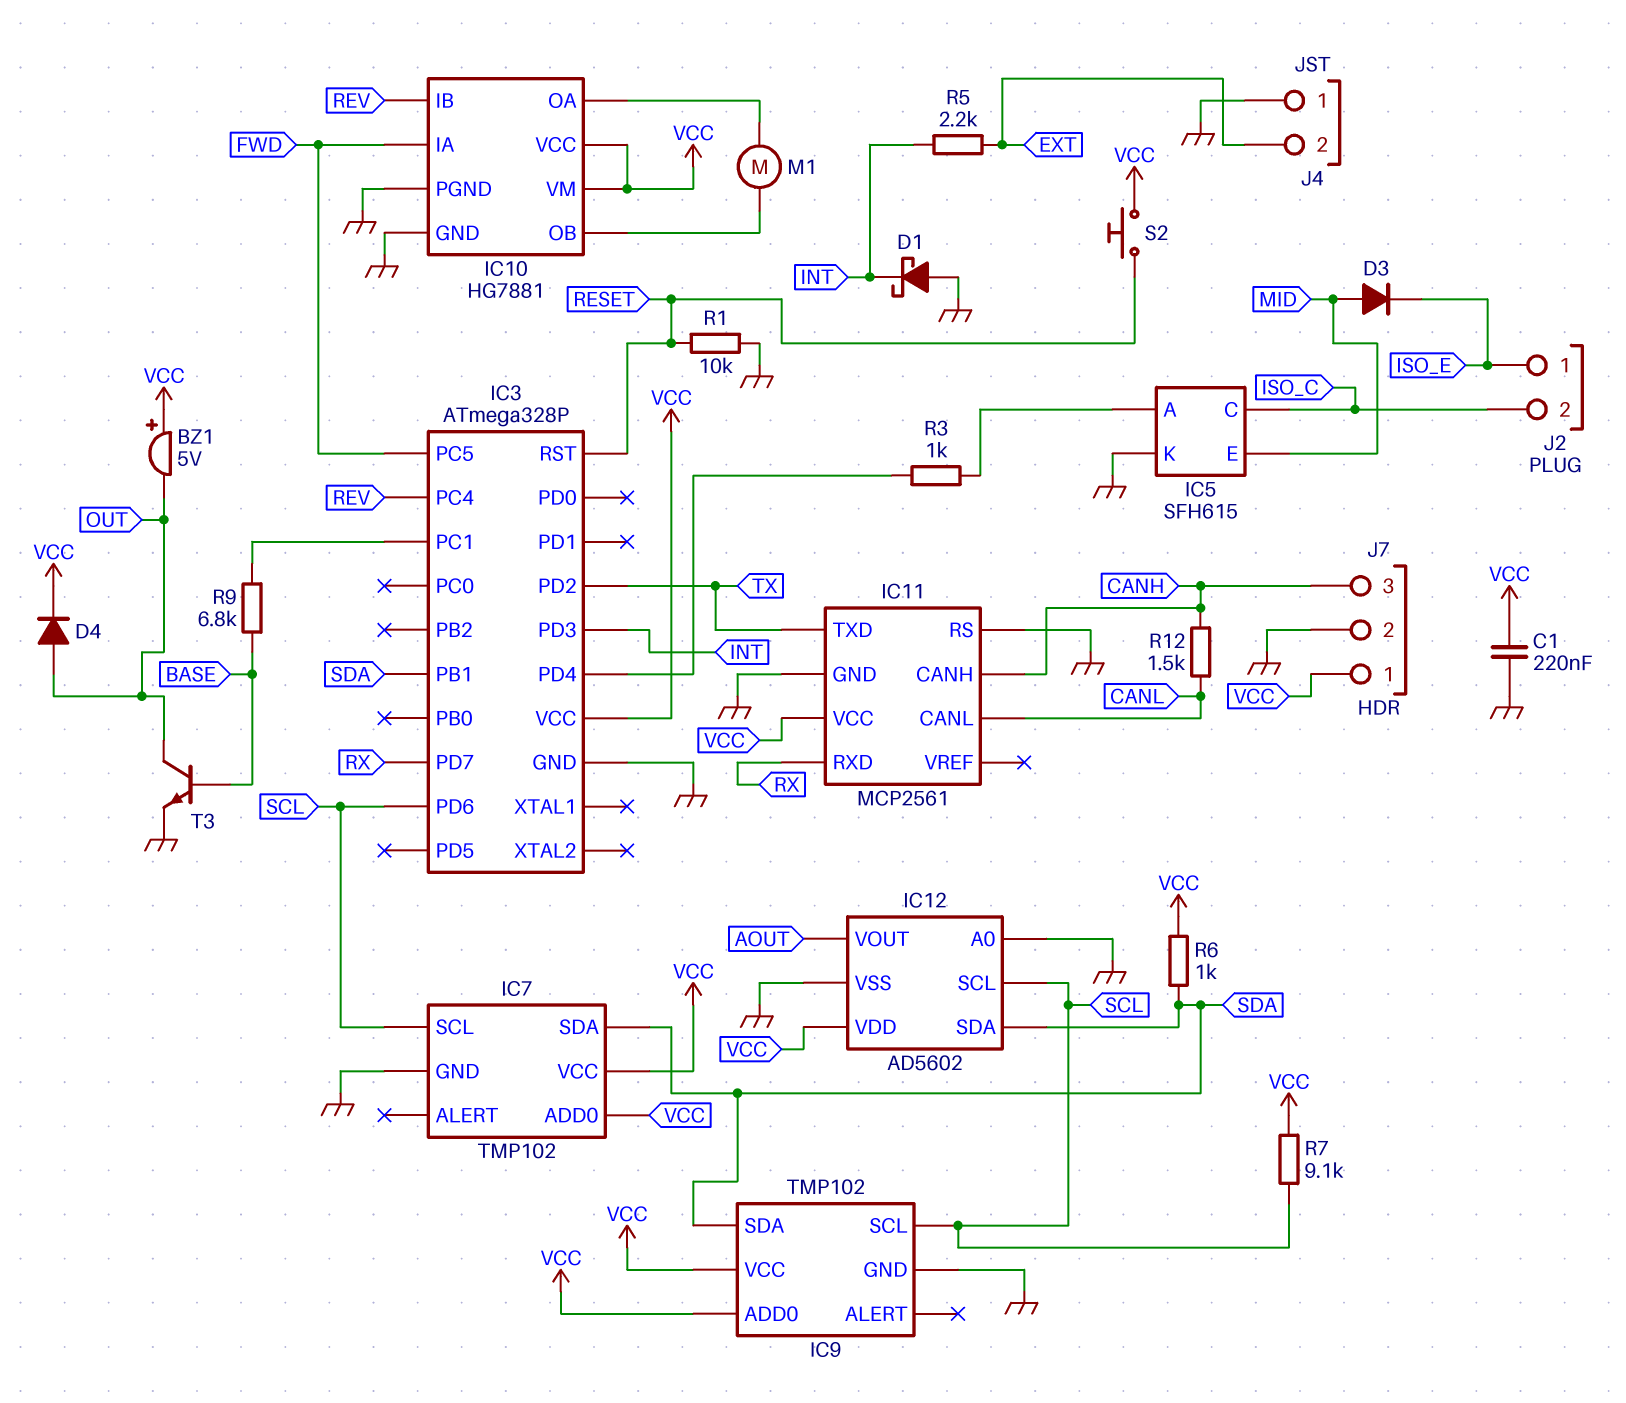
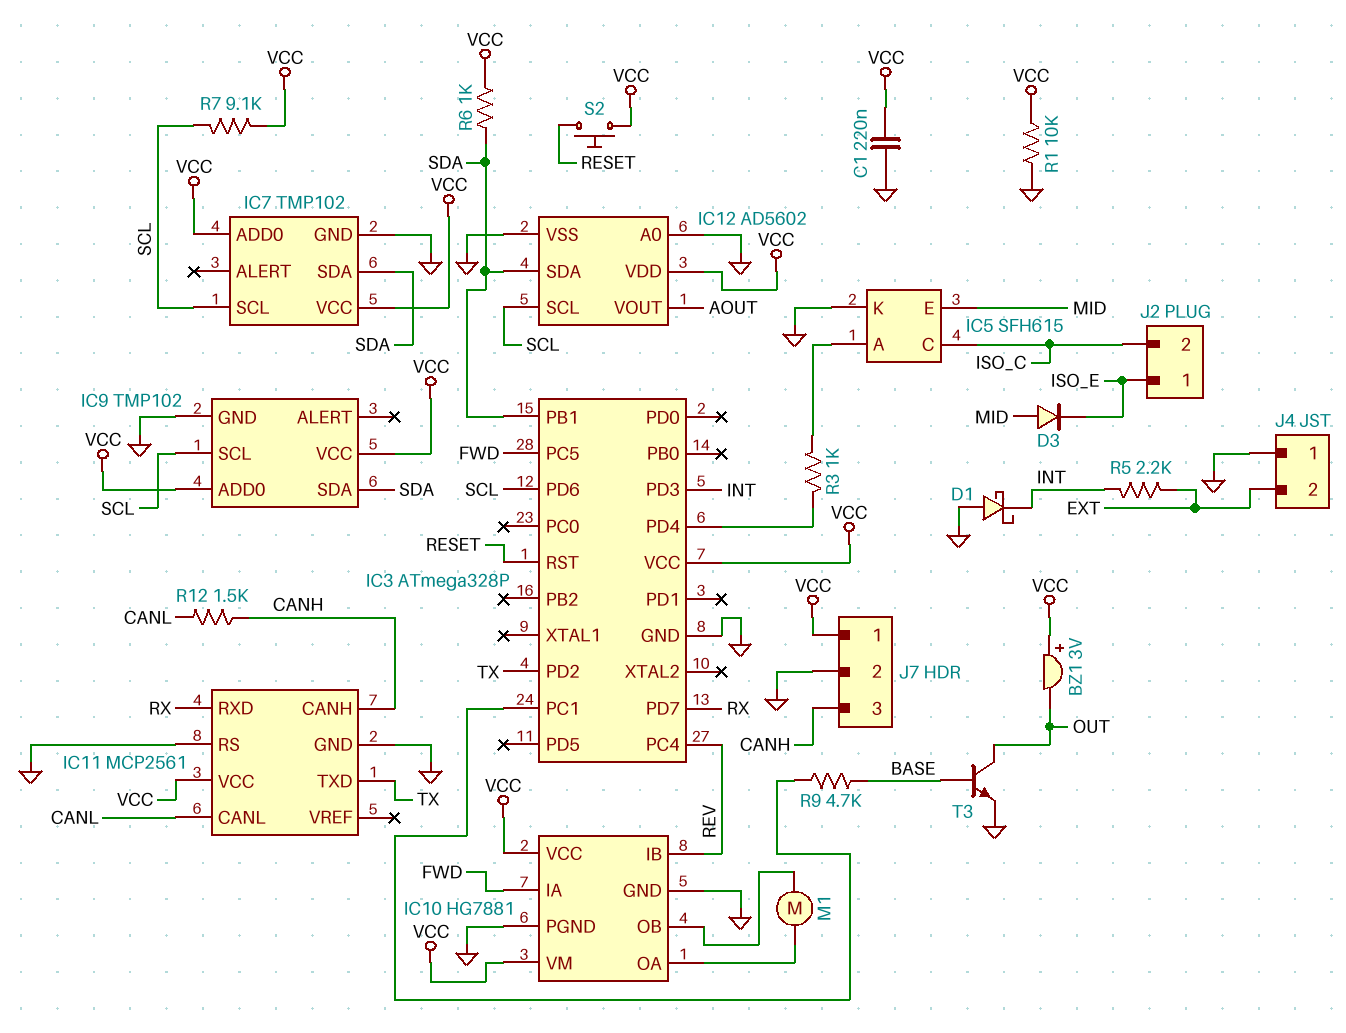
BZ1: buzzer 5V (plus VCC, minus OUT) -> buzzer 3V (plus VCC, minus OUT)
D4: diode (A OUT, K VCC) -> none
R1: 10k (GND, RESET) -> 10k (GND, VCC)
R9: 6.8k (BASE, IC3/PC1) -> 4.7k (BASE, IC3/PC1)

